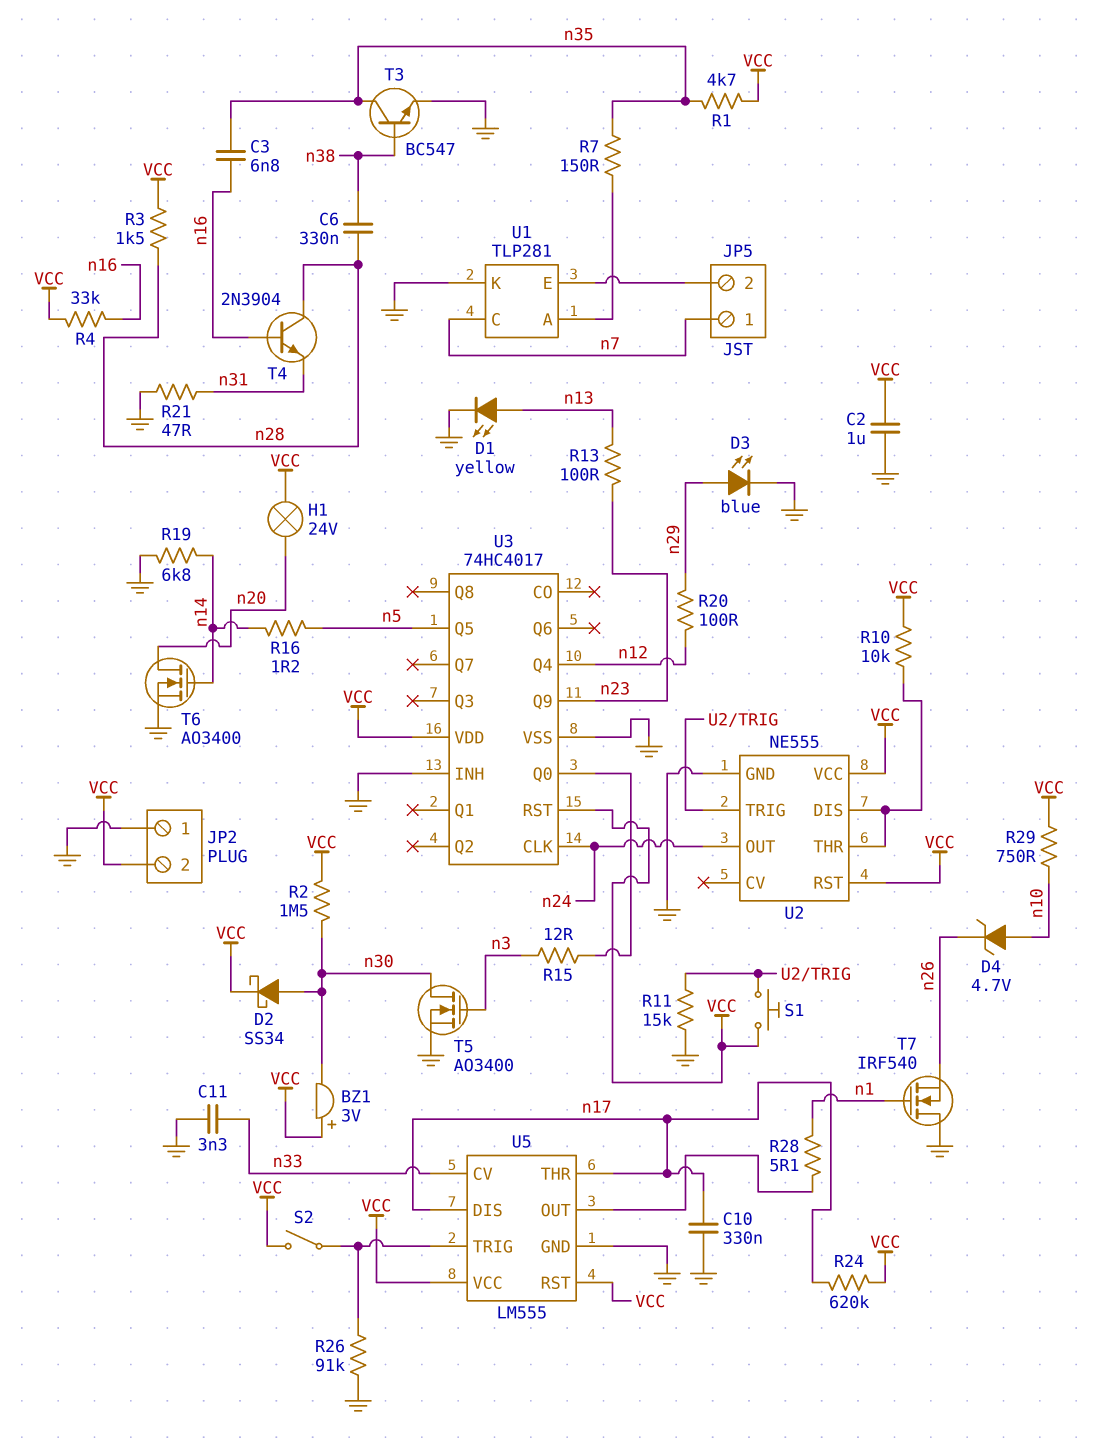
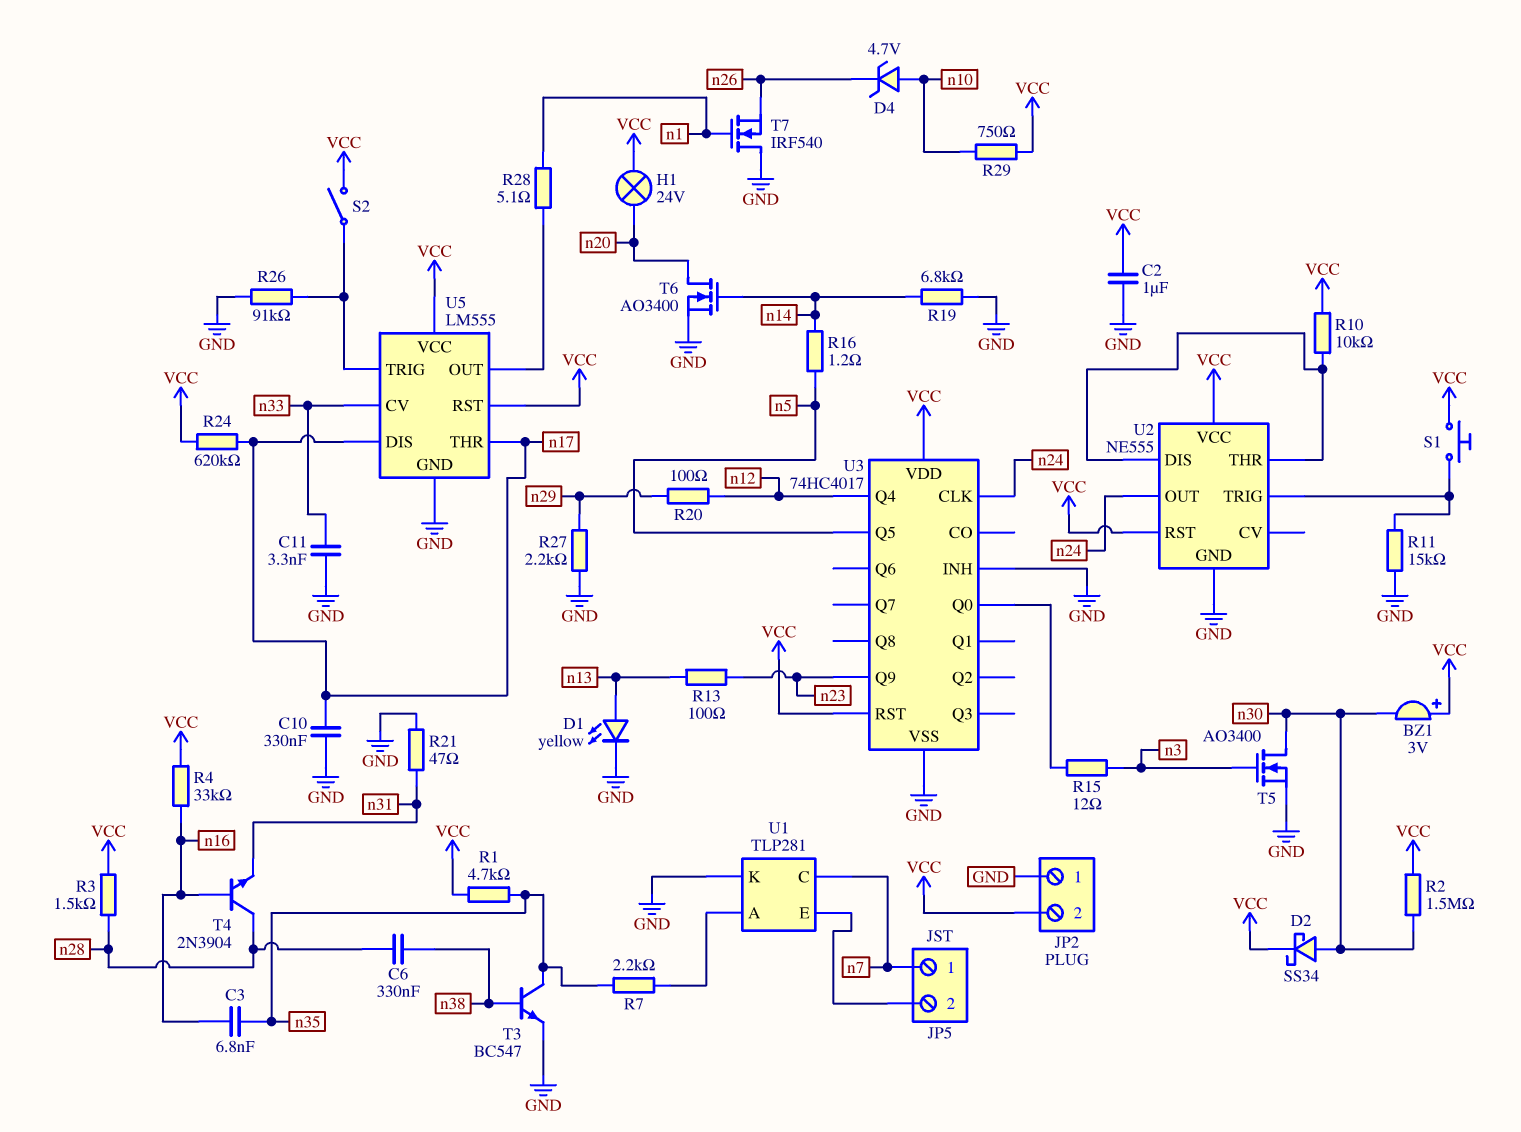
D3: LED blue (A n29, K GND) -> none
R7: 150 (U1/A, n35) -> 2.2k (U1/A, n35)
R27: none -> 2.2k (GND, n29)

